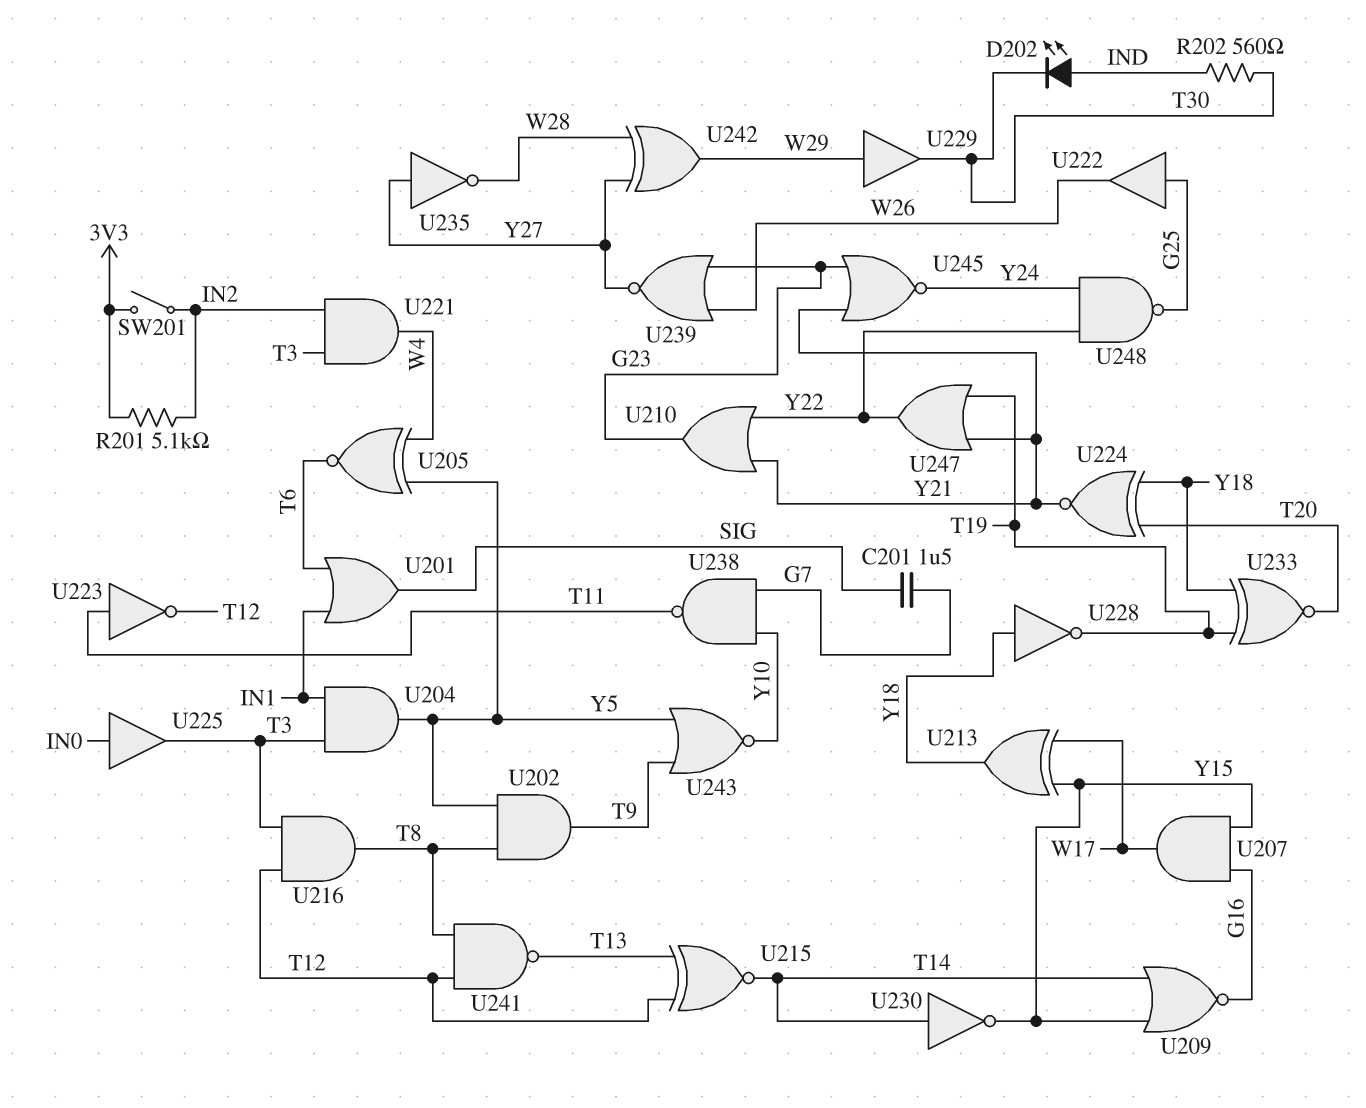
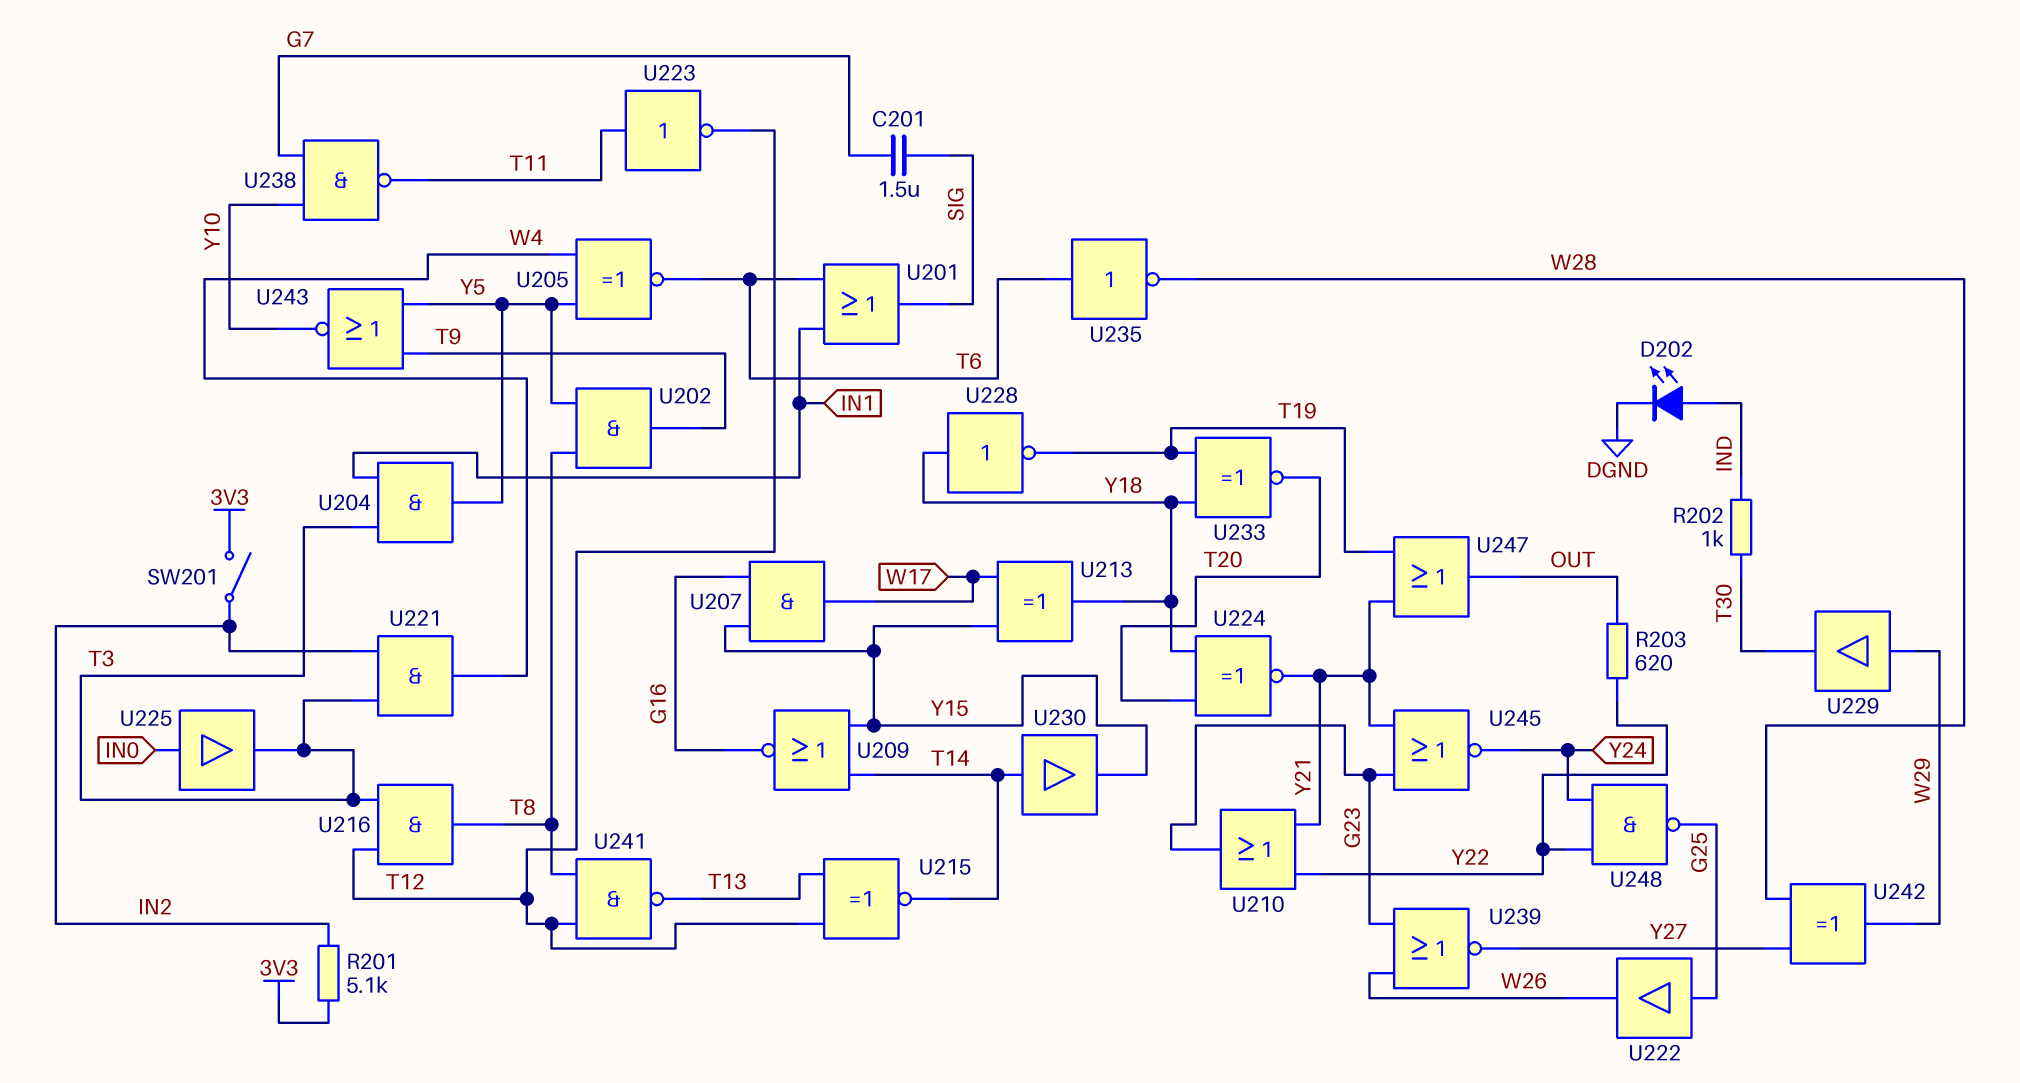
D202: LED (A IND, K T30) -> LED (A IND, K DGND)
R202: 560 (IND, T30) -> 1k (IND, T30)
R203: none -> 620 (OUT, Y22)
U230: NOT (in T14, out Y15) -> buffer (in T14, out Y15)
U235: NOT (in Y27, out W28) -> NOT (in T6, out W28)
U247: OR (in T19, in Y21, out Y22) -> OR (in T19, in Y21, out OUT)

